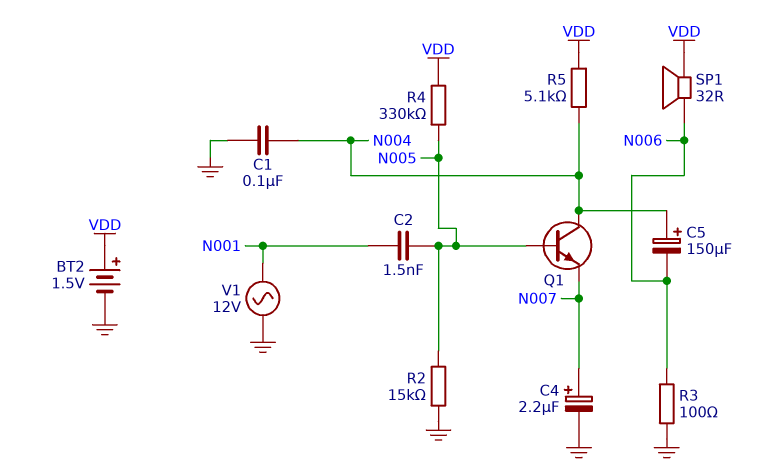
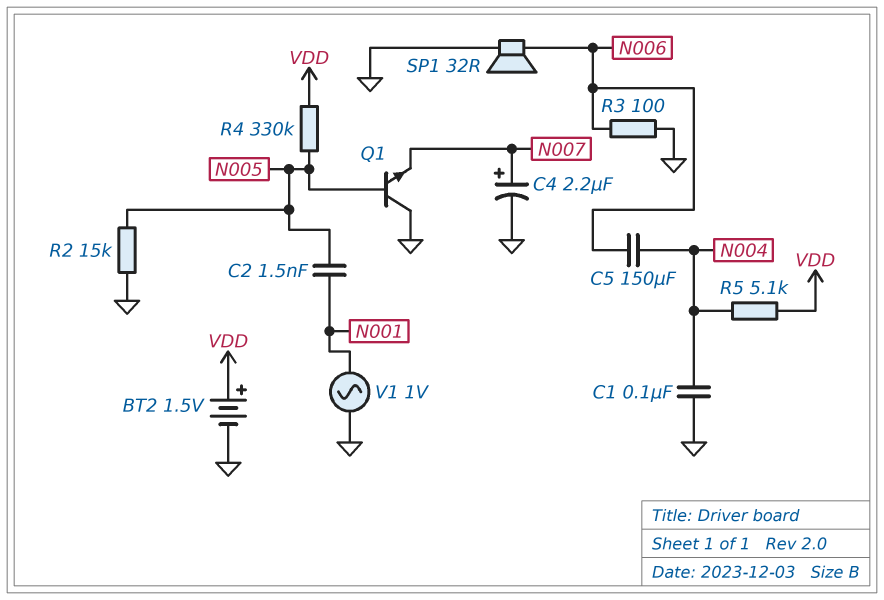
C5: 150uF (plus N004, minus N006) -> 150uF (N004, N006)
Q1: NPN (B N005, C N004, E N007) -> NPN (B N005, C GND, E N007)
SP1: speaker 32R (N006, VDD) -> speaker 32R (GND, N006)
V1: AC 12V (GND, N001) -> AC 1V (GND, N001)

